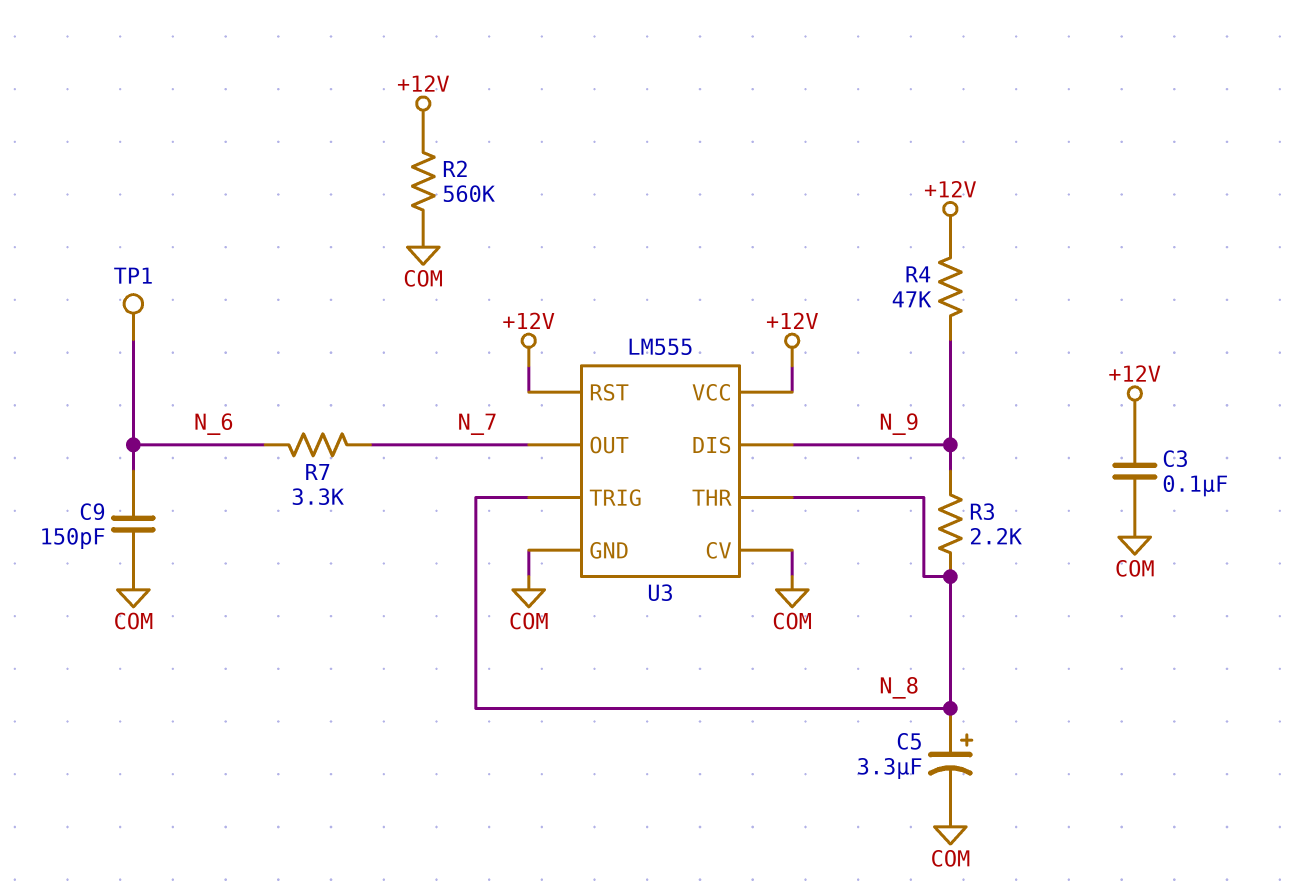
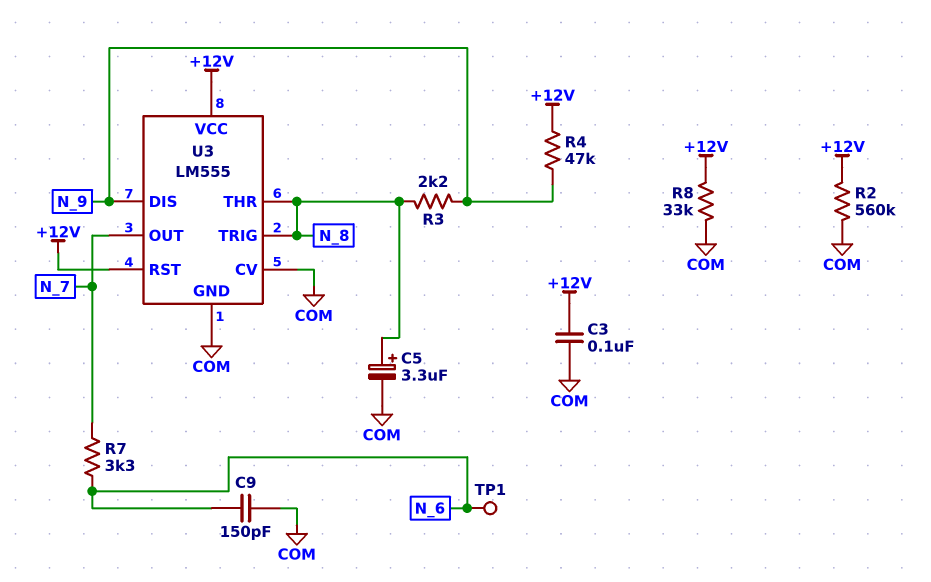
R8: none -> 33k (+12V, COM)

